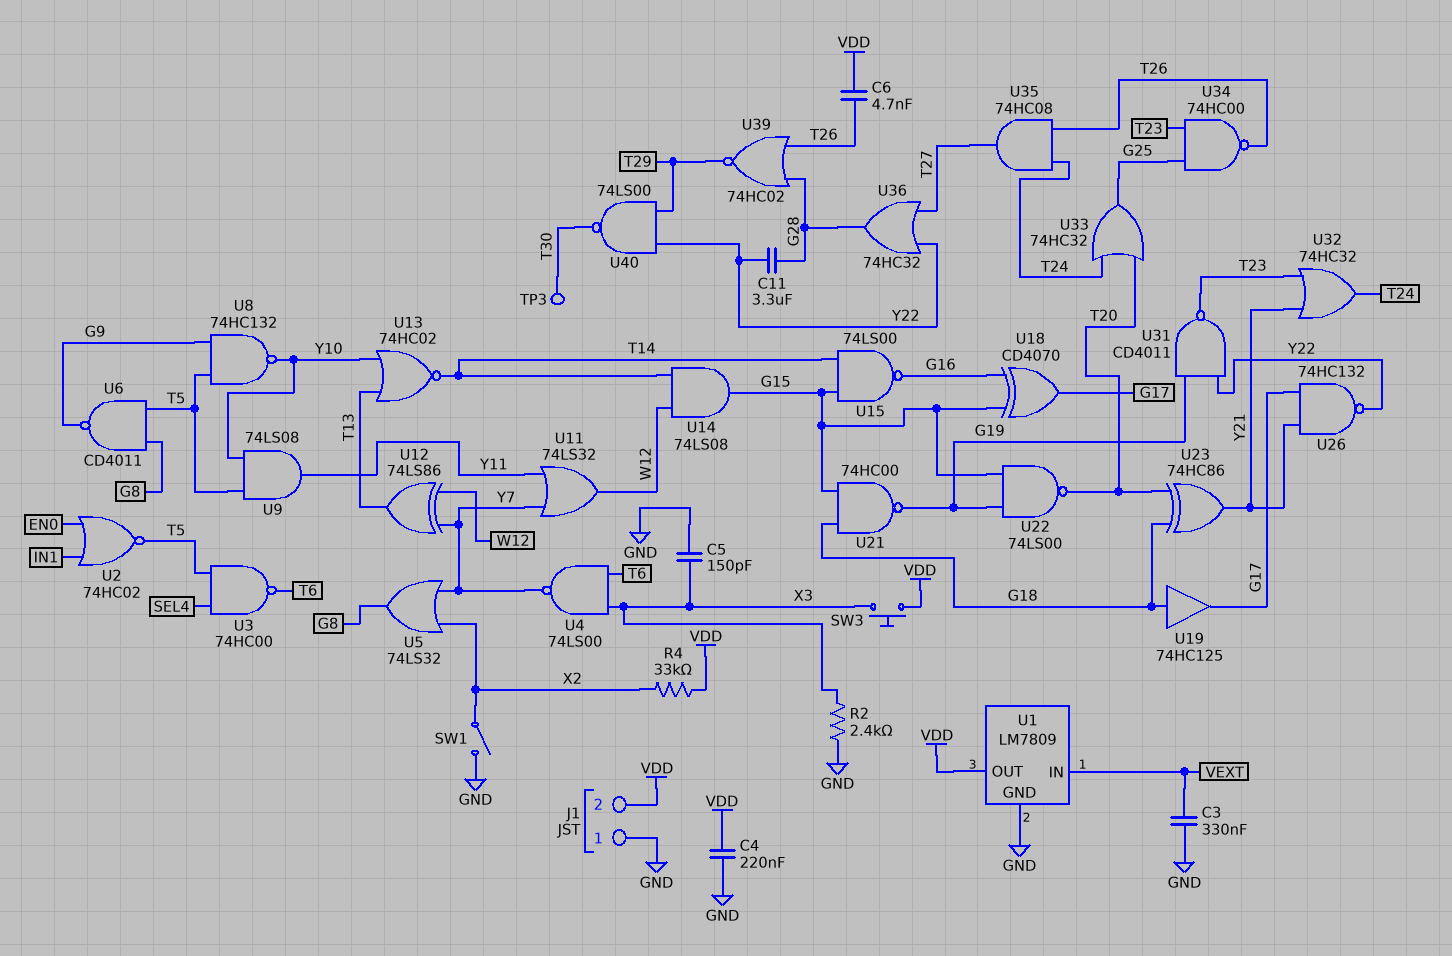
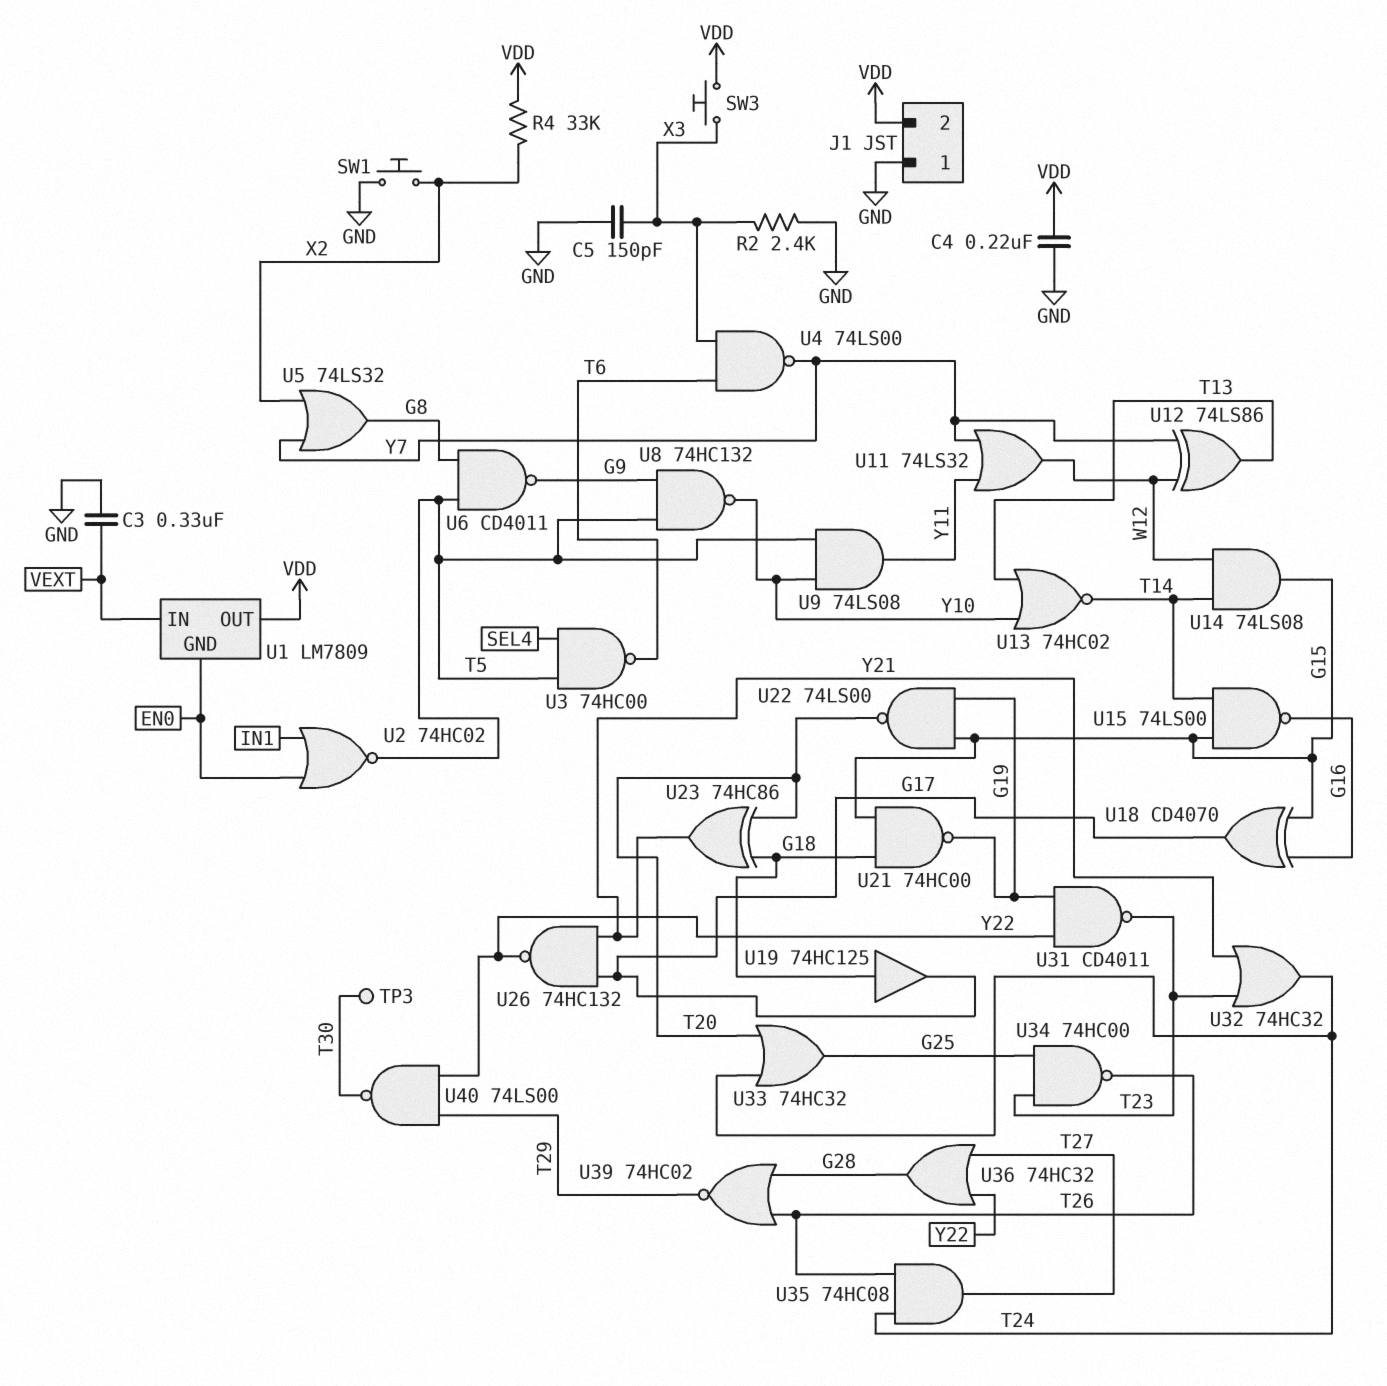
C6: 4.7nF (T26, VDD) -> none
C11: 3.3uF (G28, Y22) -> none
SW1: switch (GND, X2) -> button (GND, X2)
U1 pin GND: GND -> EN0

